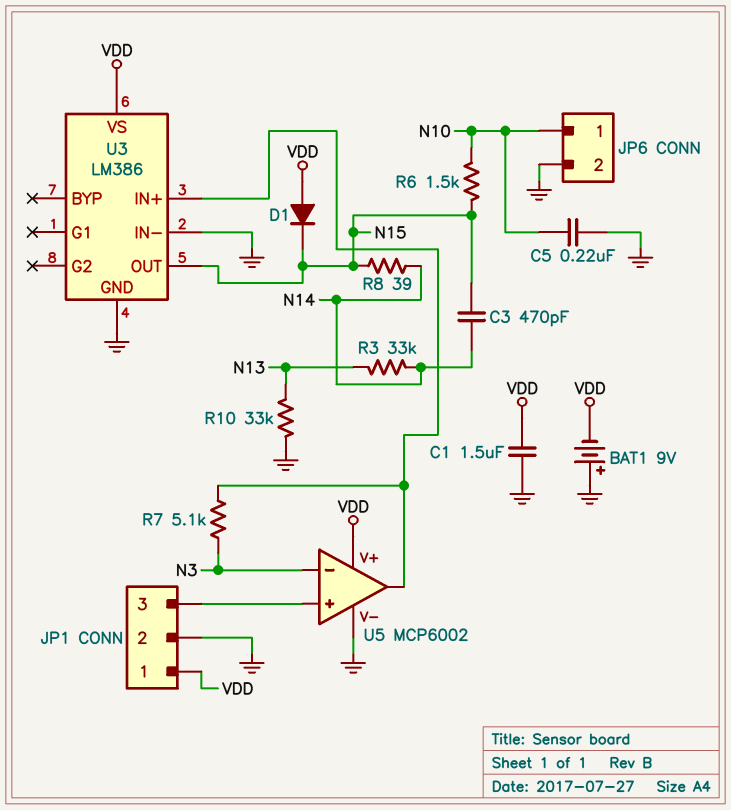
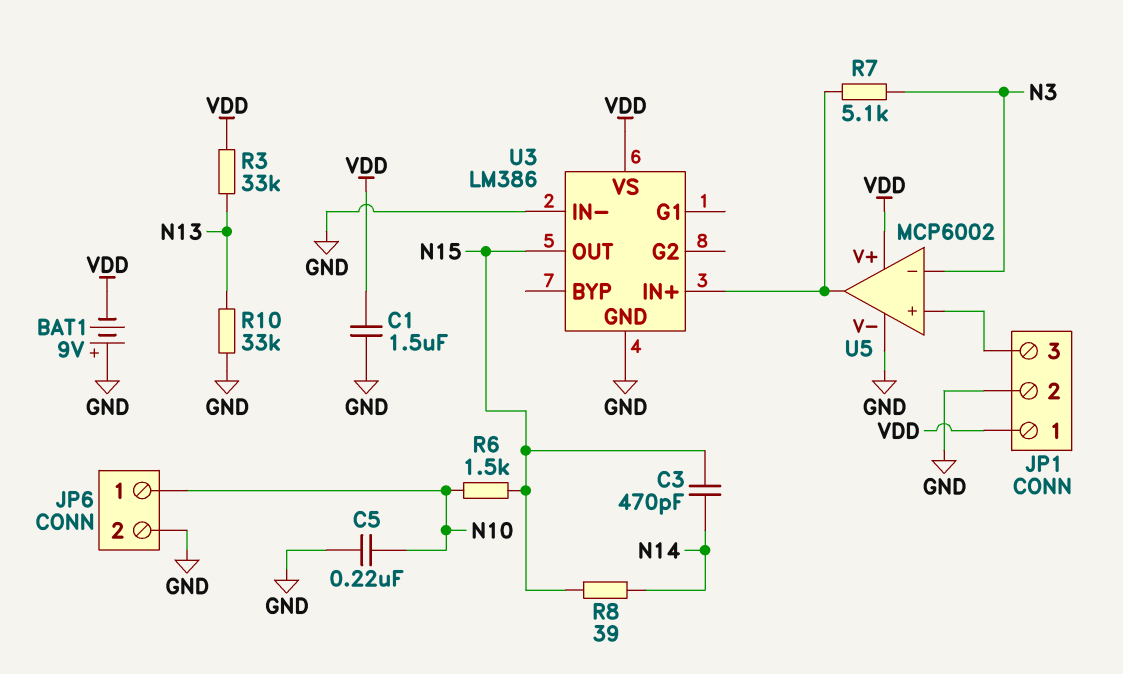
D1: diode (A VDD, K N15) -> none
R3: 33k (N13, N14) -> 33k (N13, VDD)

